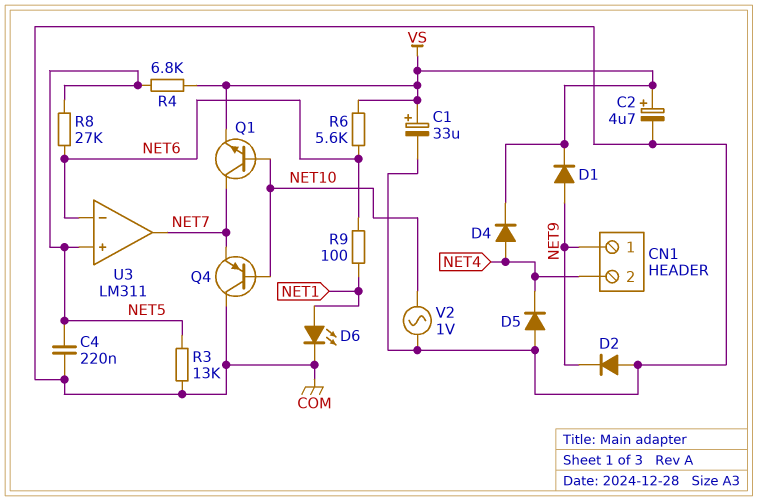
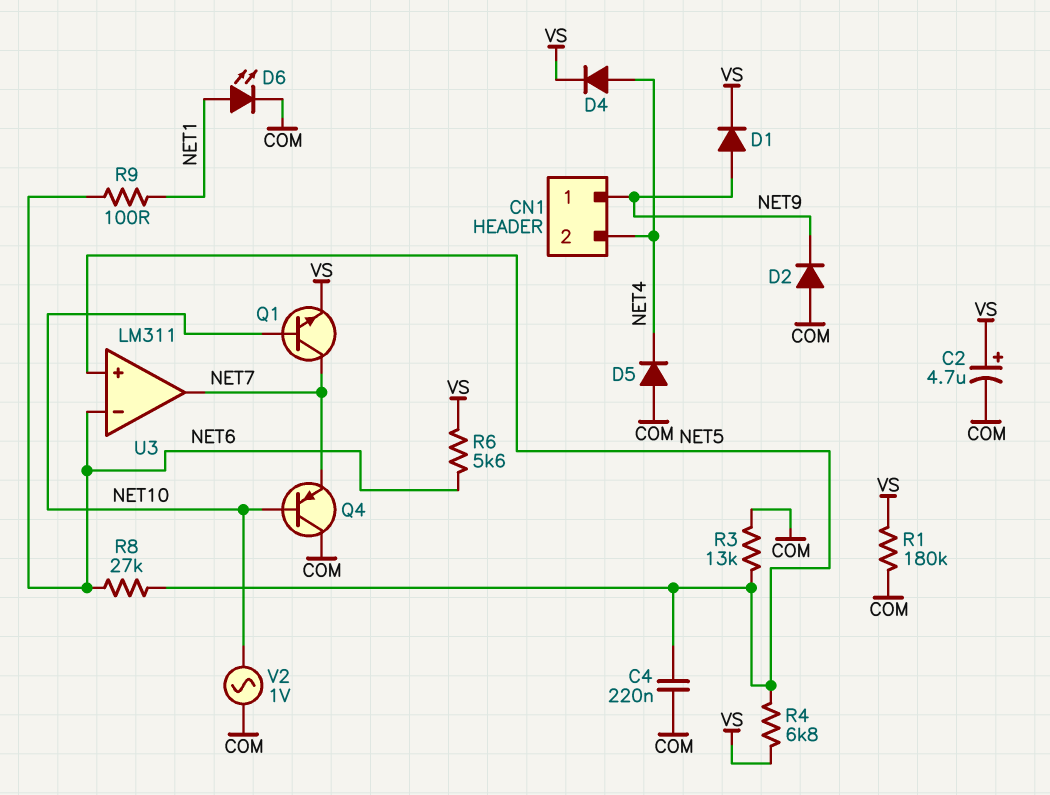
C1: 33uF (plus VS, minus COM) -> none
R1: none -> 180k (COM, VS)

